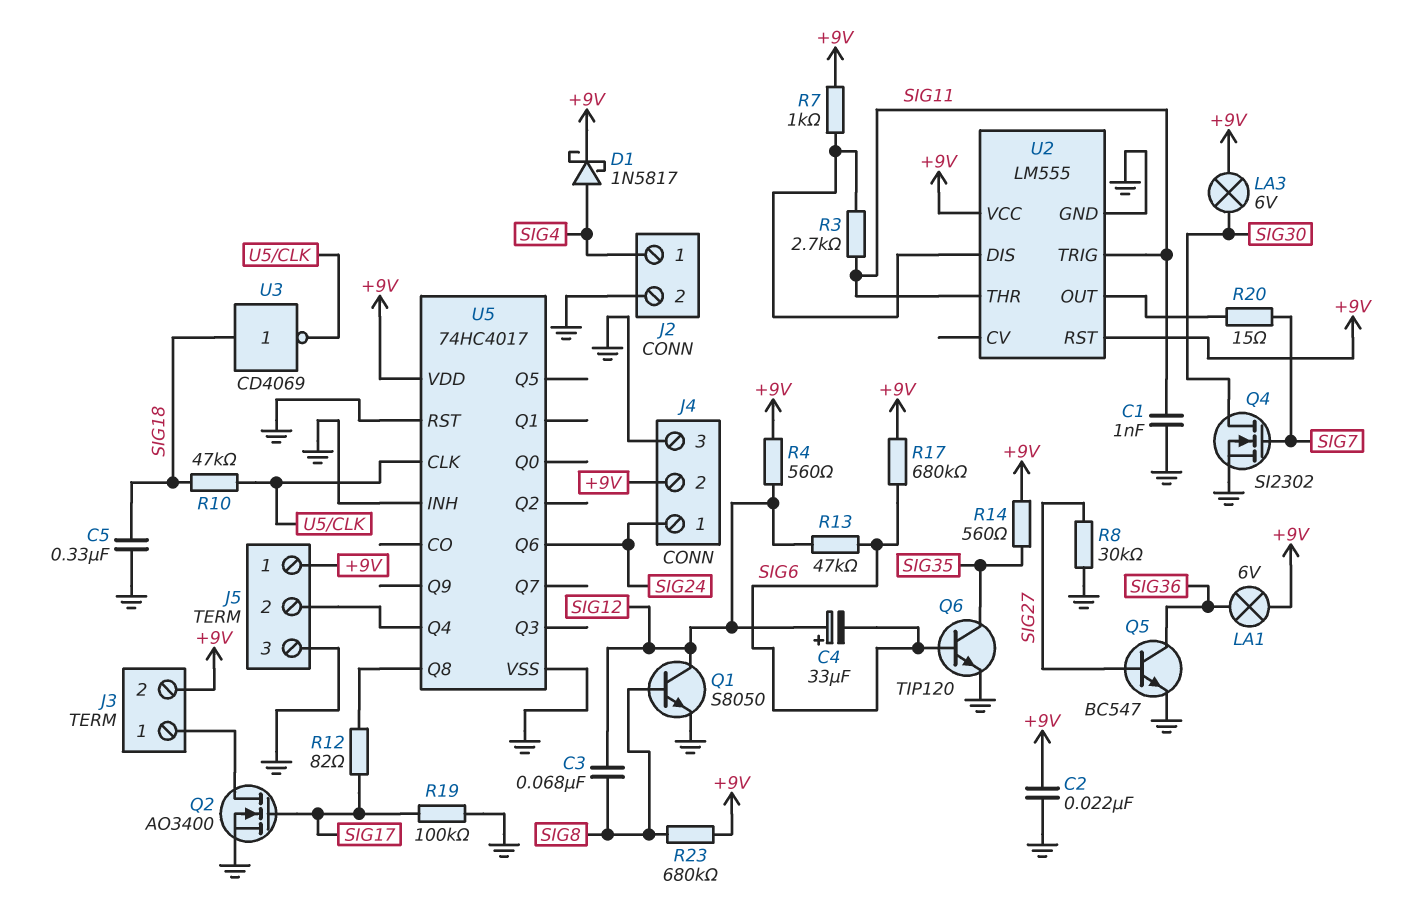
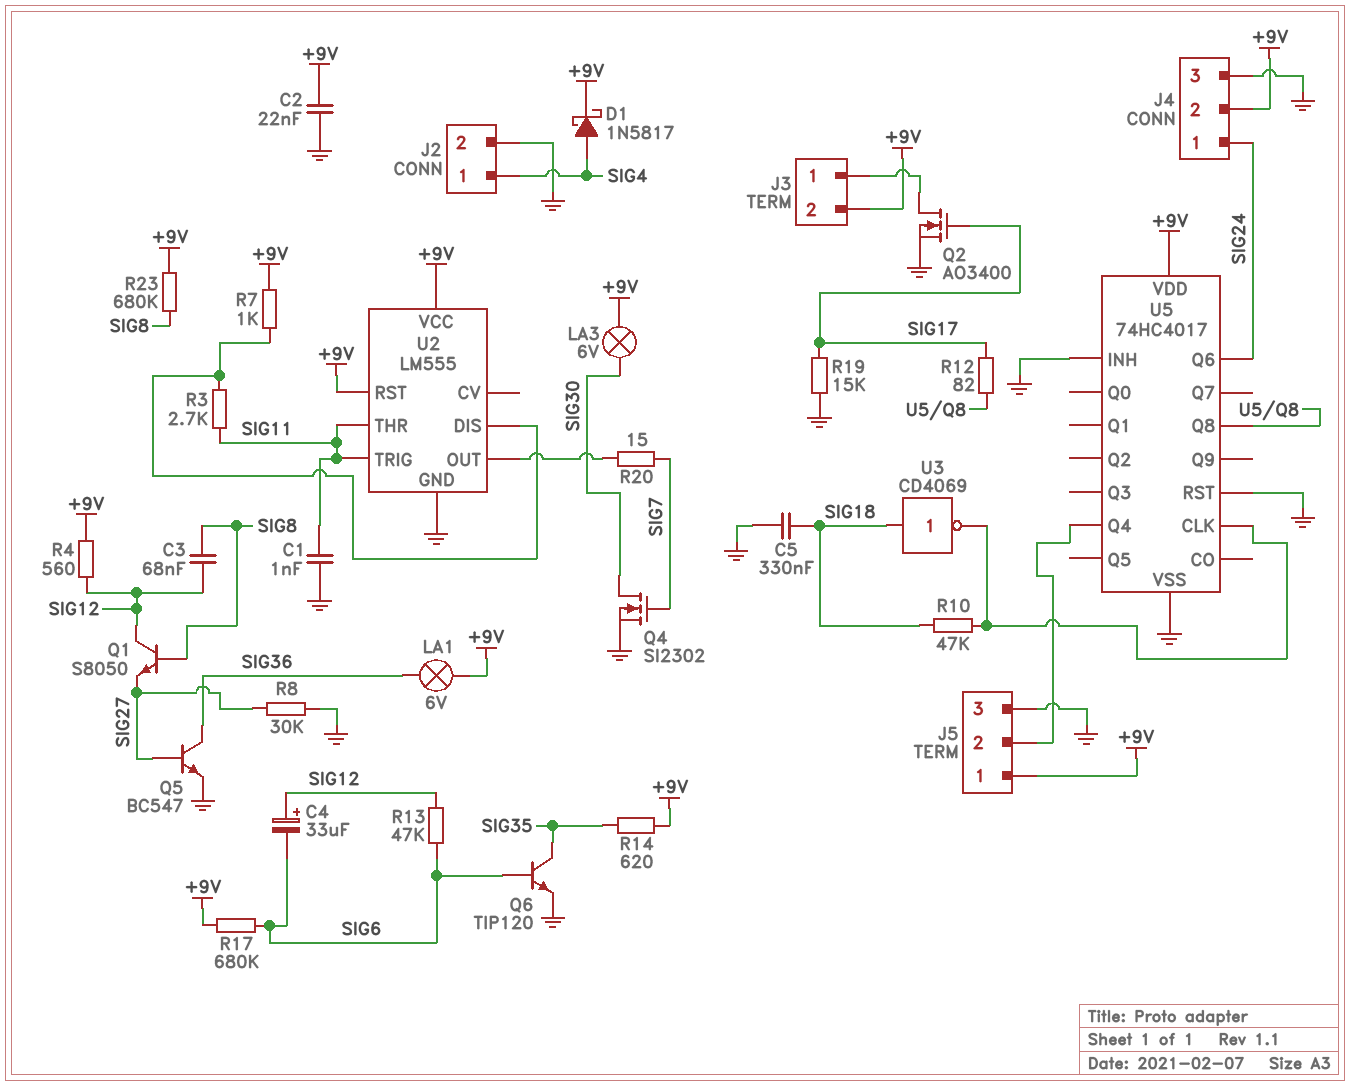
Q1: NPN S8050 (B SIG8, C SIG12, E GND) -> NPN S8050 (B SIG8, C SIG12, E SIG27)
R14: 560 (+9V, SIG35) -> 620 (+9V, SIG35)
R19: 100k (GND, SIG17) -> 15k (GND, SIG17)

